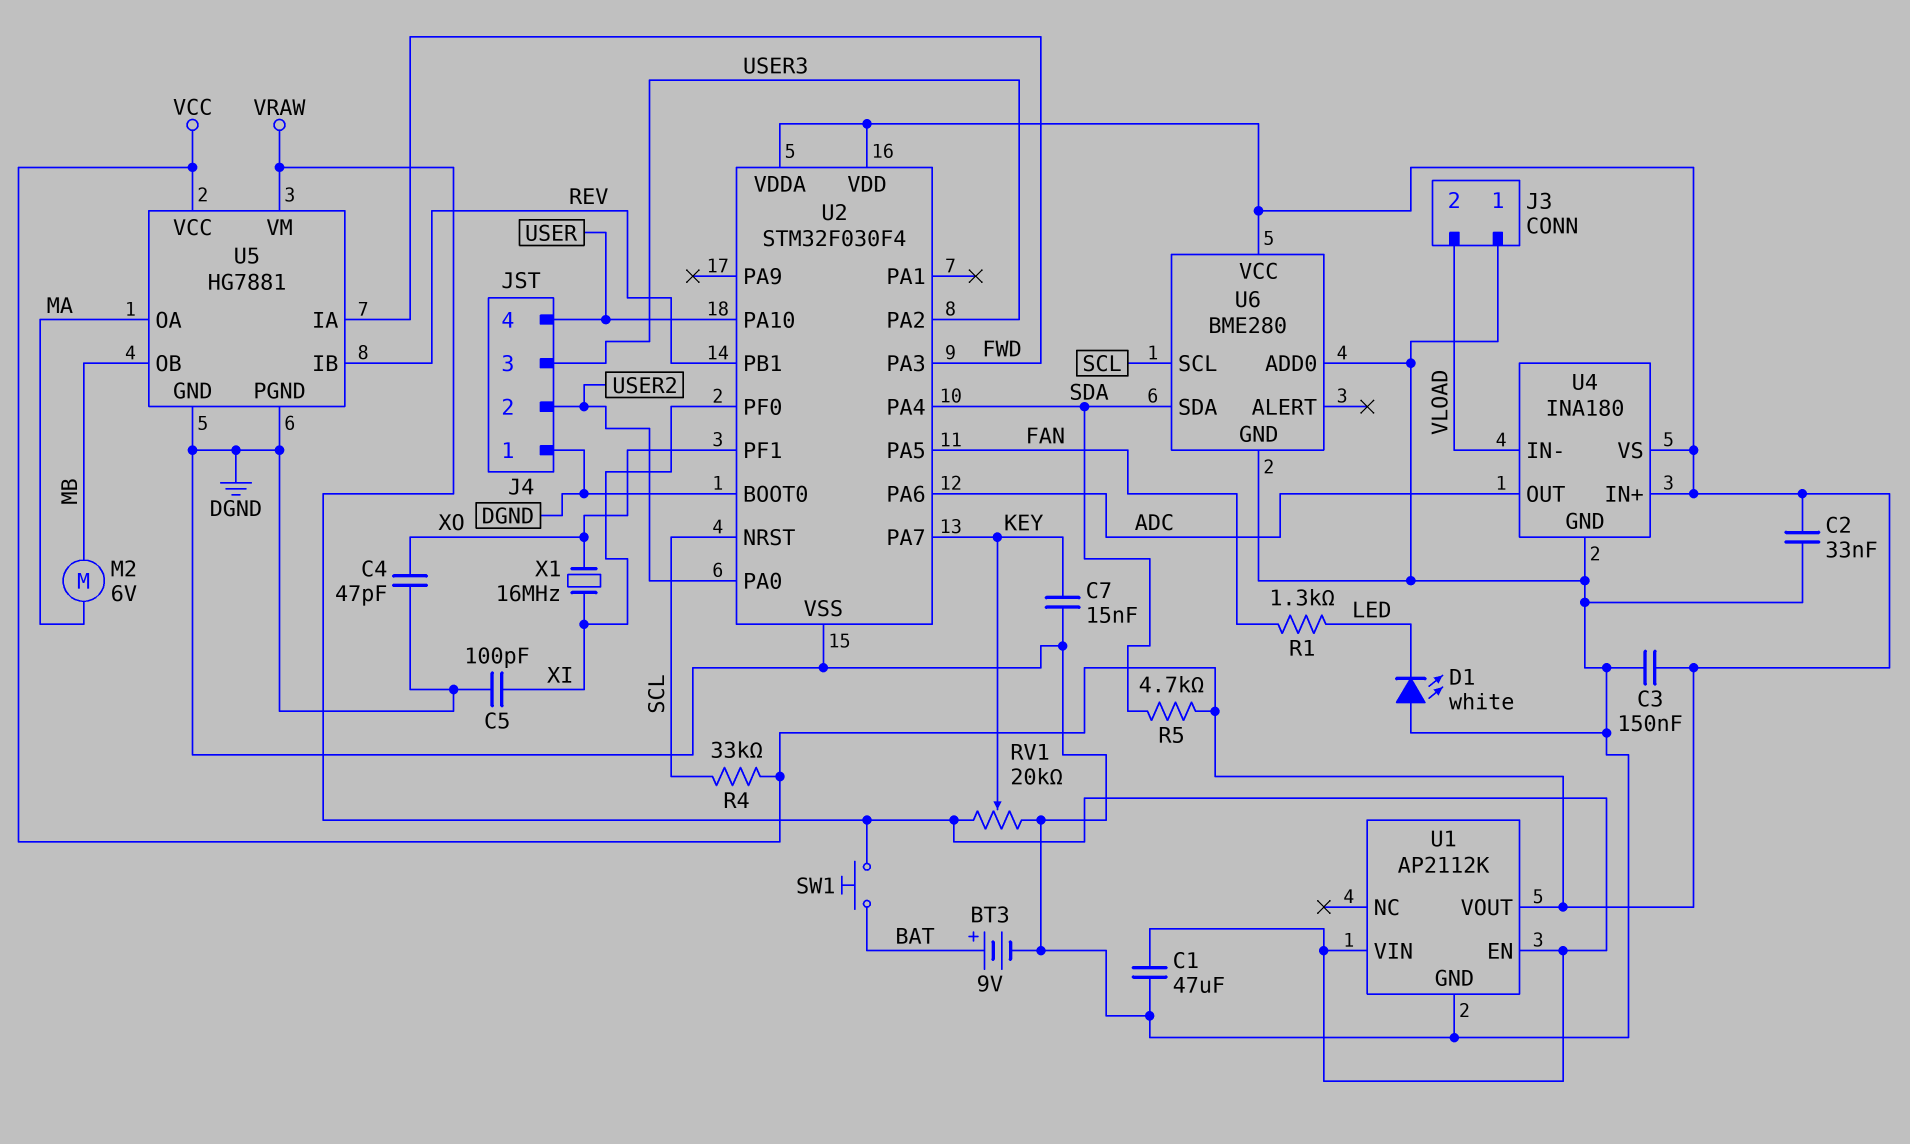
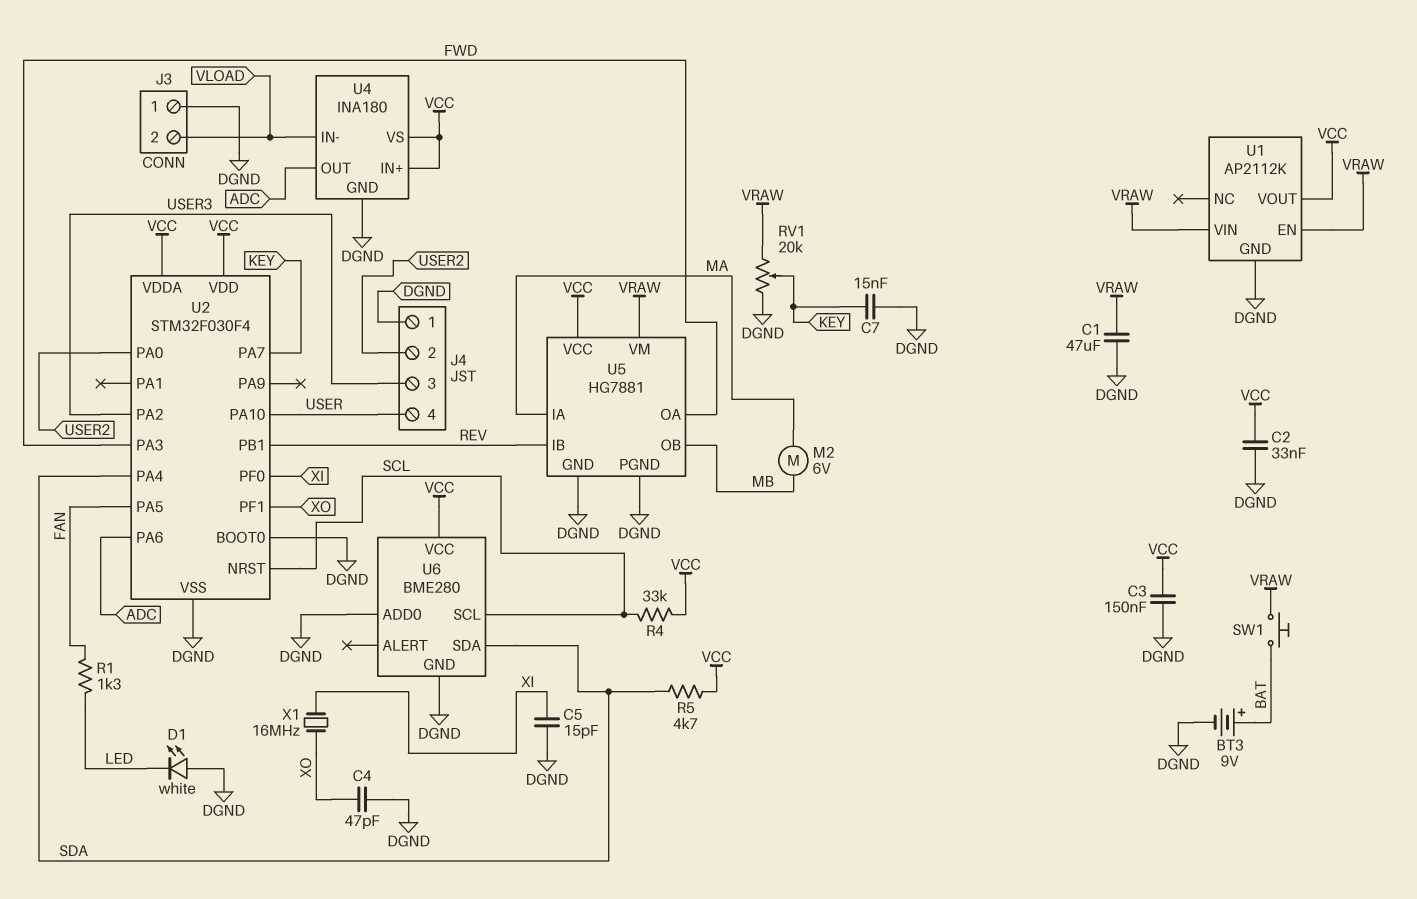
C5: 100pF (DGND, XI) -> 15pF (DGND, XI)
U5 pin IA: FWD -> MA
U5 pin OA: MA -> FWD

